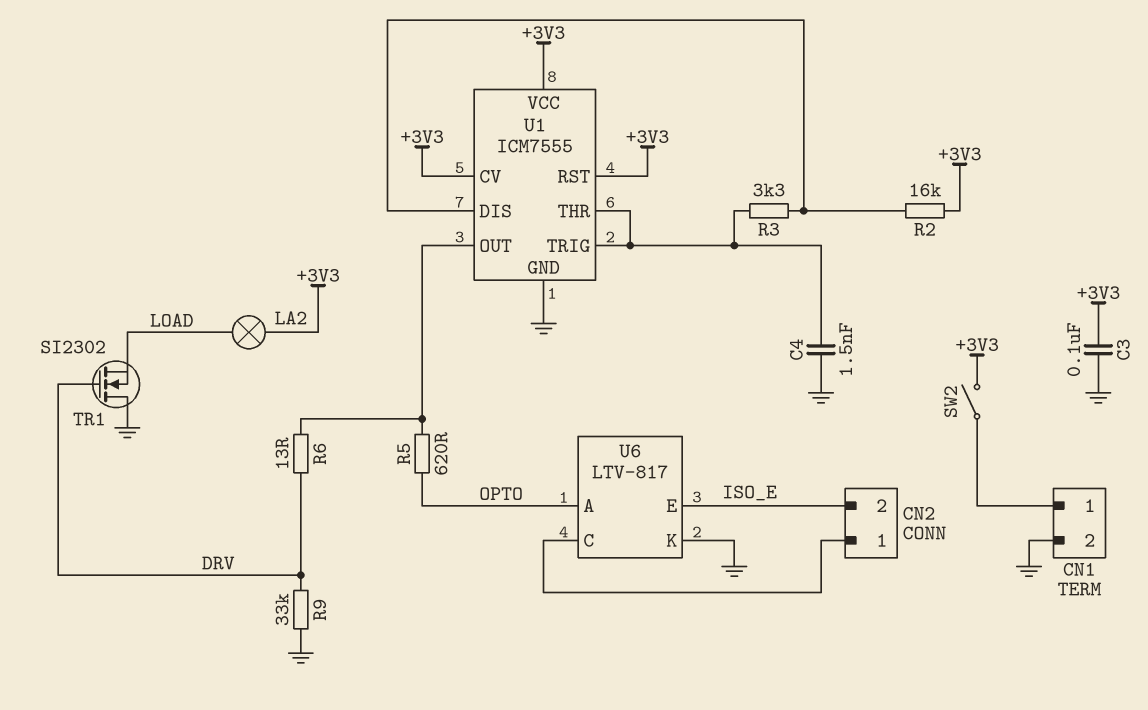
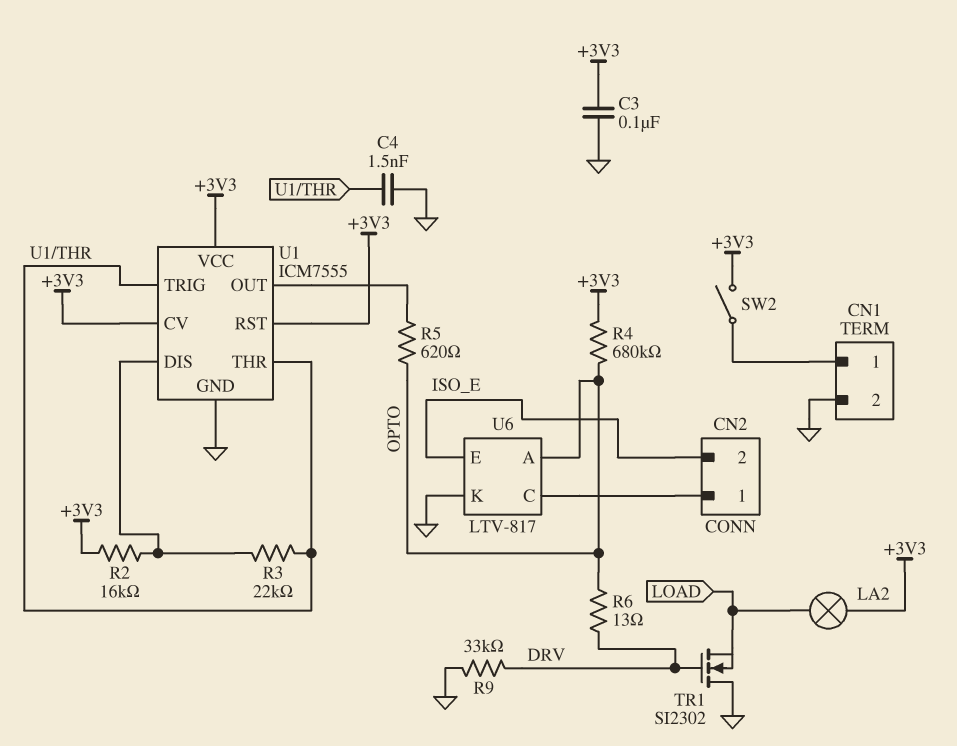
R3: 3.3k (U1/DIS, U1/THR) -> 22k (U1/DIS, U1/THR)
R4: none -> 680k (+3V3, OPTO)
R6: 13 (DRV, U1/OUT) -> 13 (DRV, OPTO)

